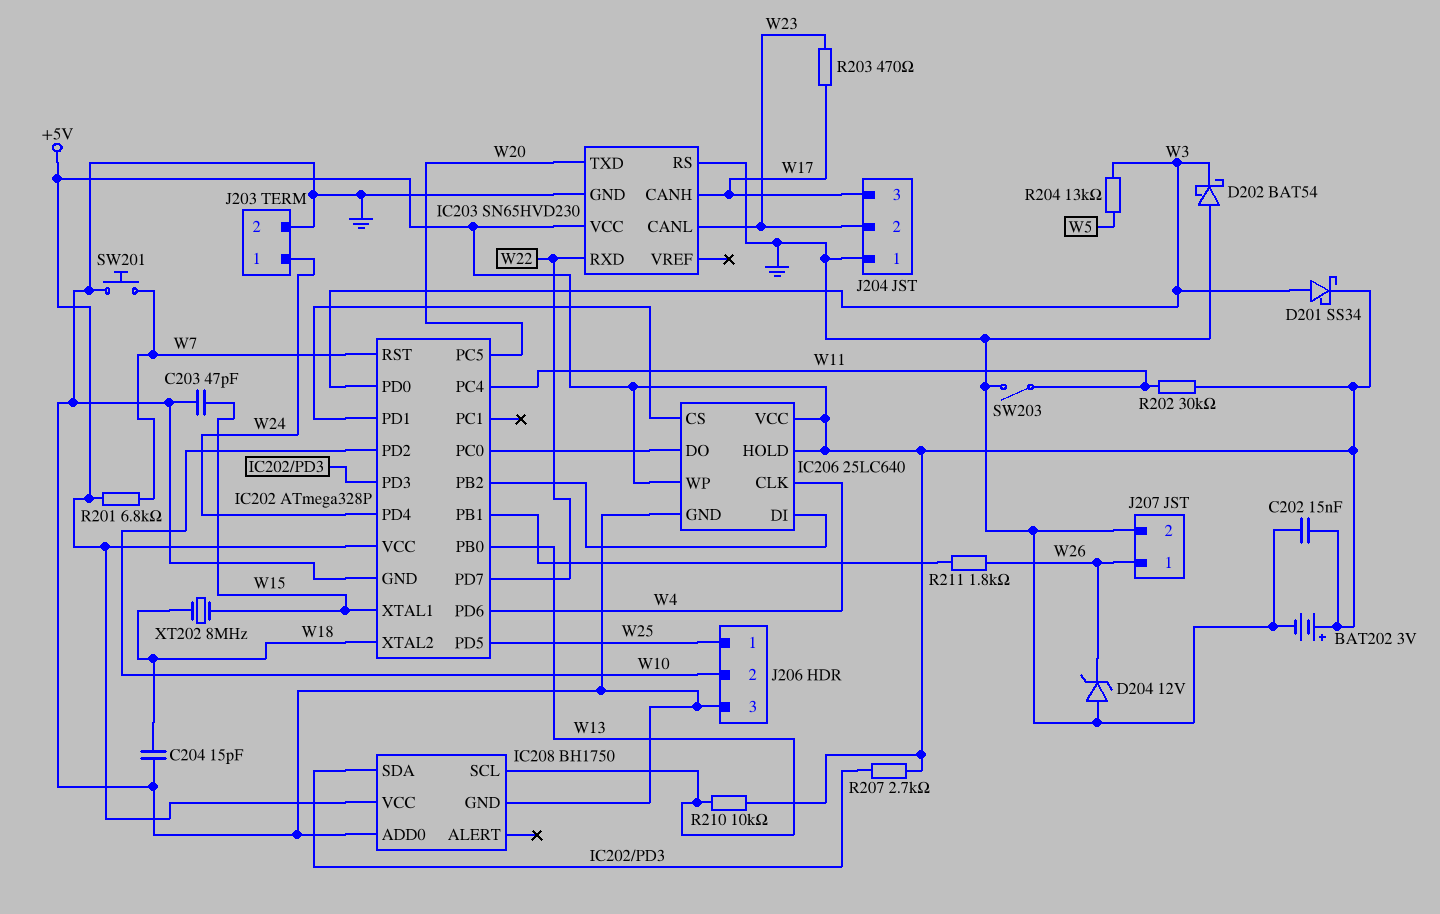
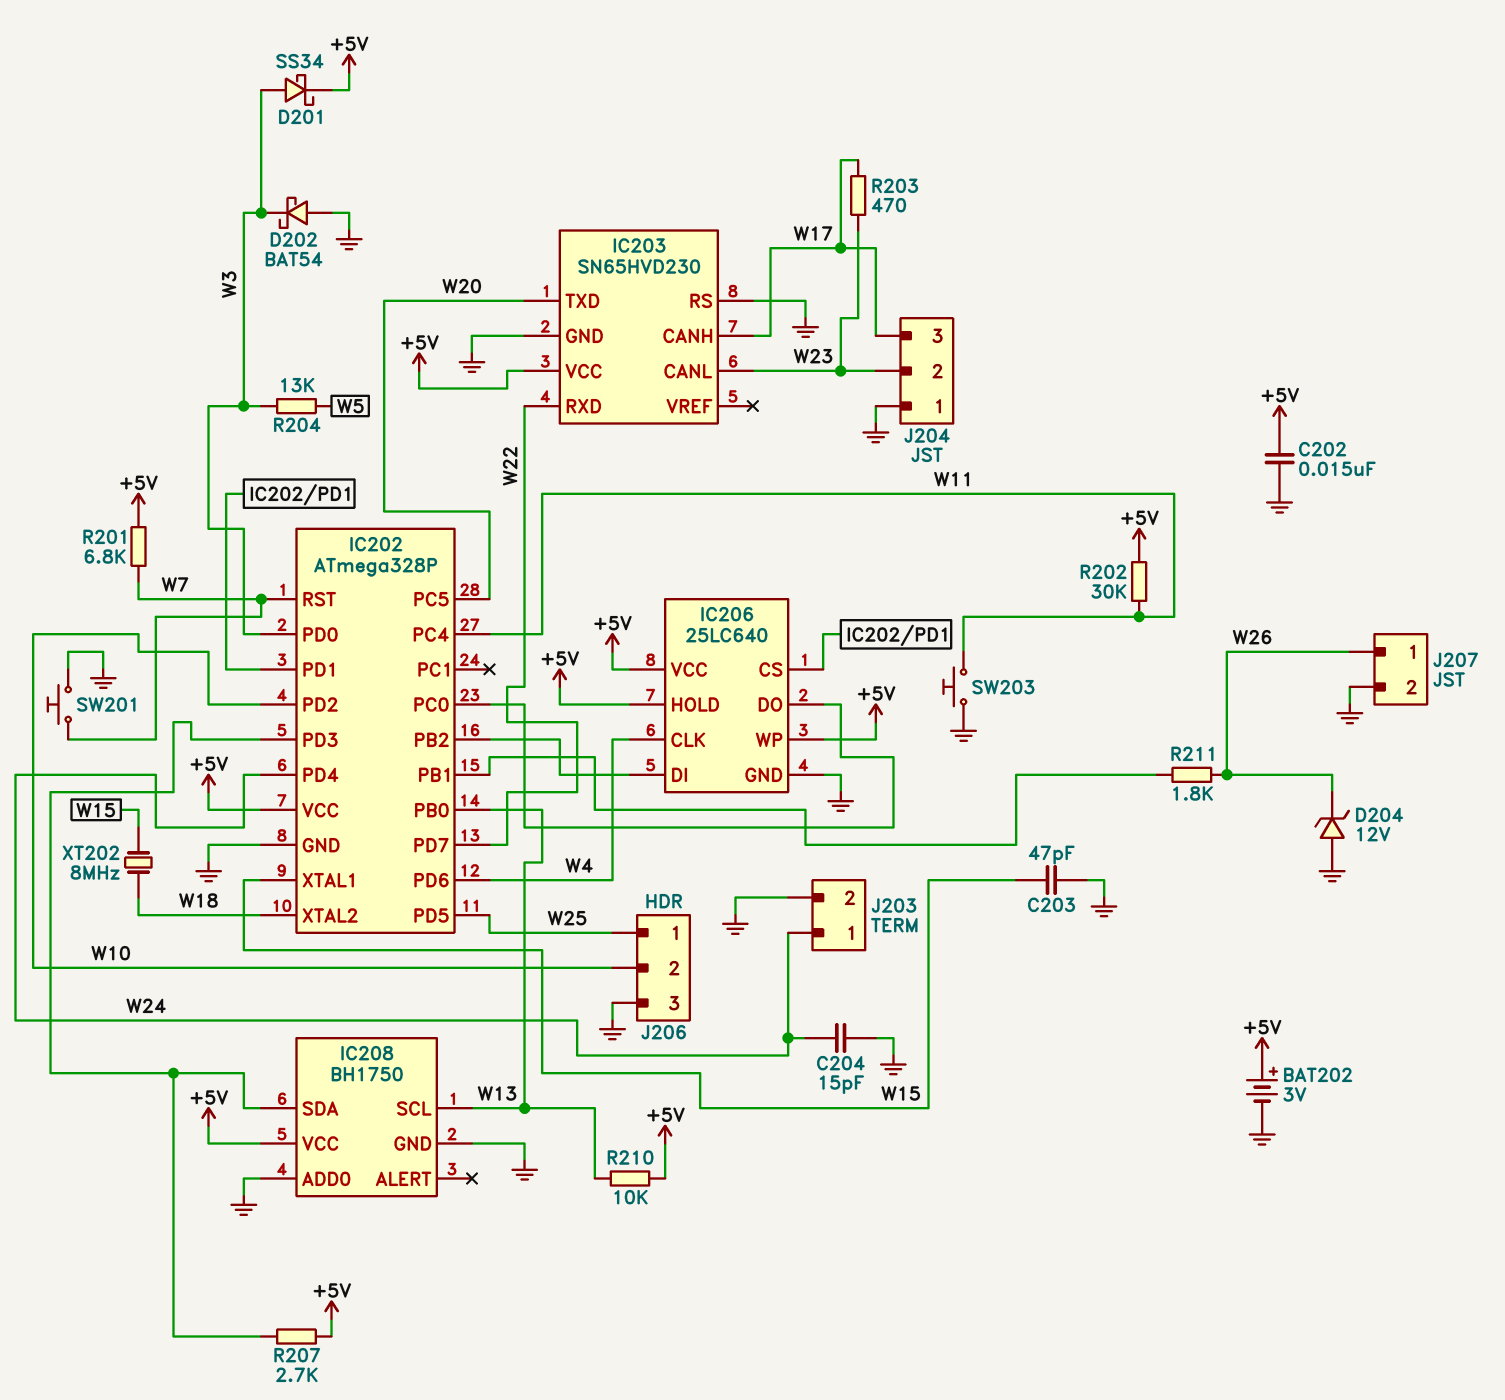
C204: 15pF (GND, W18) -> 15pF (GND, W24)
SW203: switch (GND, W11) -> button (GND, W11)

